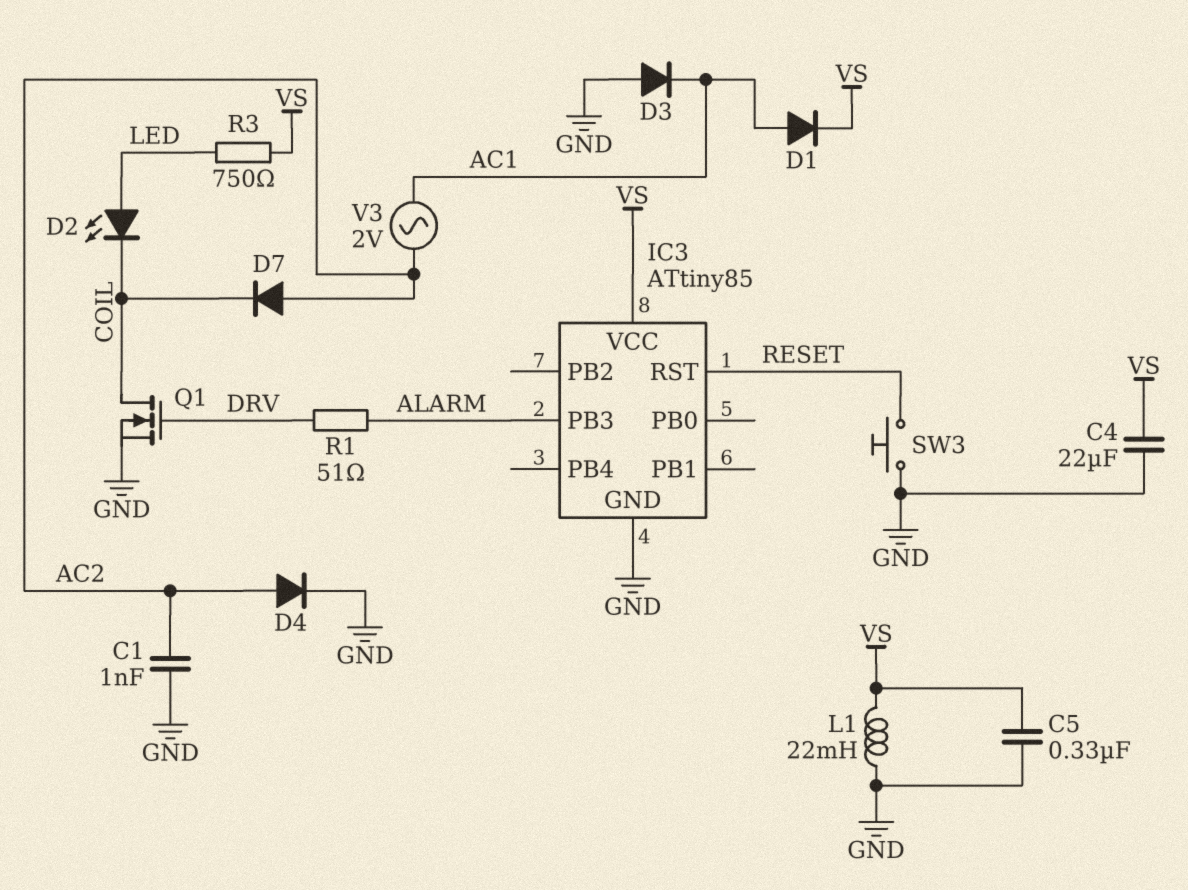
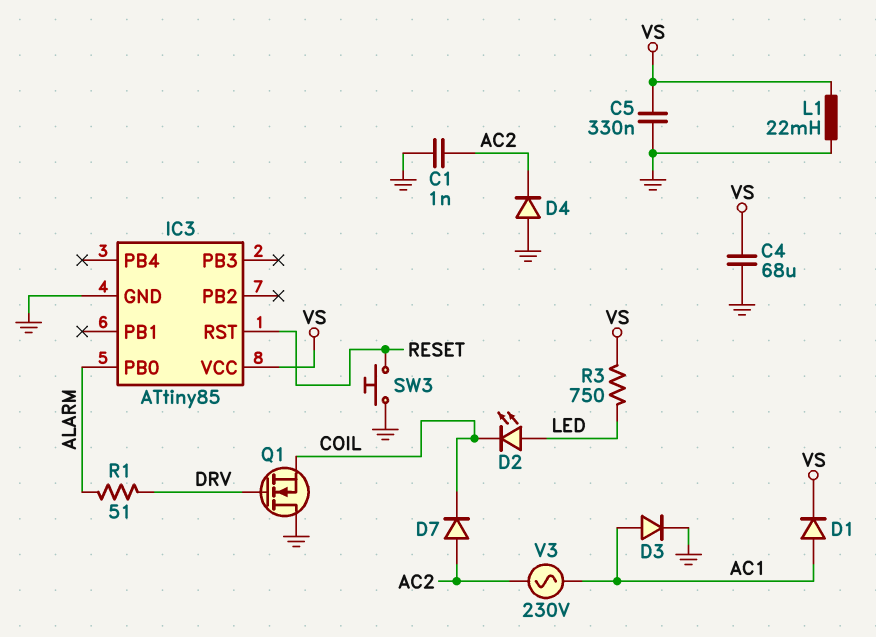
C4: 22uF (GND, VS) -> 68uF (GND, VS)
D3: diode (A GND, K AC1) -> diode (A AC1, K GND)
D4: diode (A AC2, K GND) -> diode (A GND, K AC2)
IC3 pin PB0: none -> ALARM
IC3 pin PB3: ALARM -> none
Q1: NMOS (G DRV, D COIL, S GND) -> NMOS (G DRV, D GND, S COIL)
V3: AC 2V (AC1, AC2) -> AC 230V (AC1, AC2)

